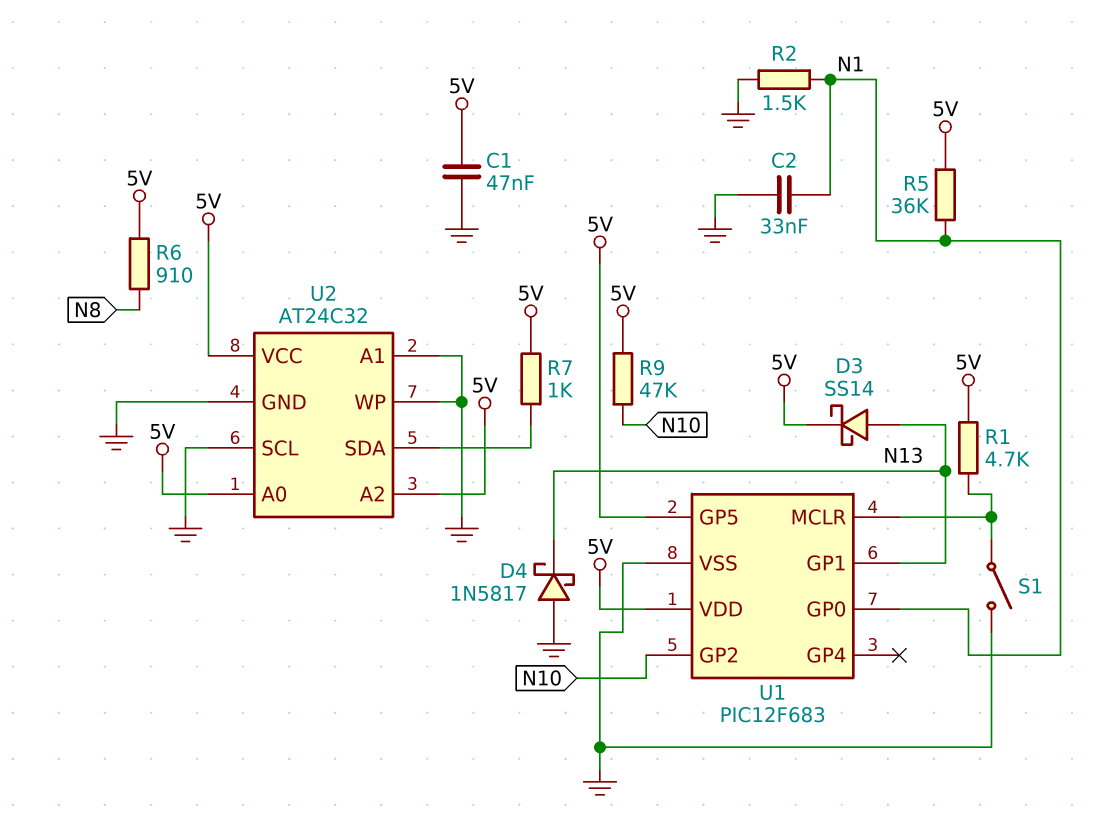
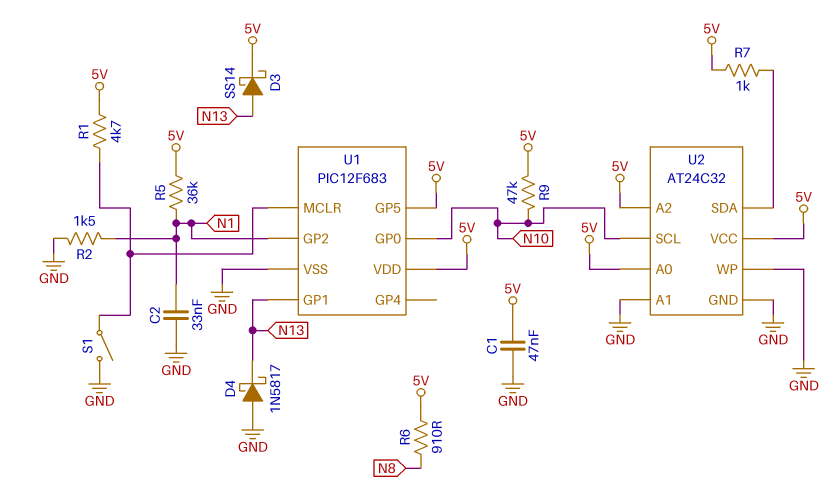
U1 pin GP0: N1 -> N10
U1 pin GP2: N10 -> N1
U2 pin SCL: GND -> N10

